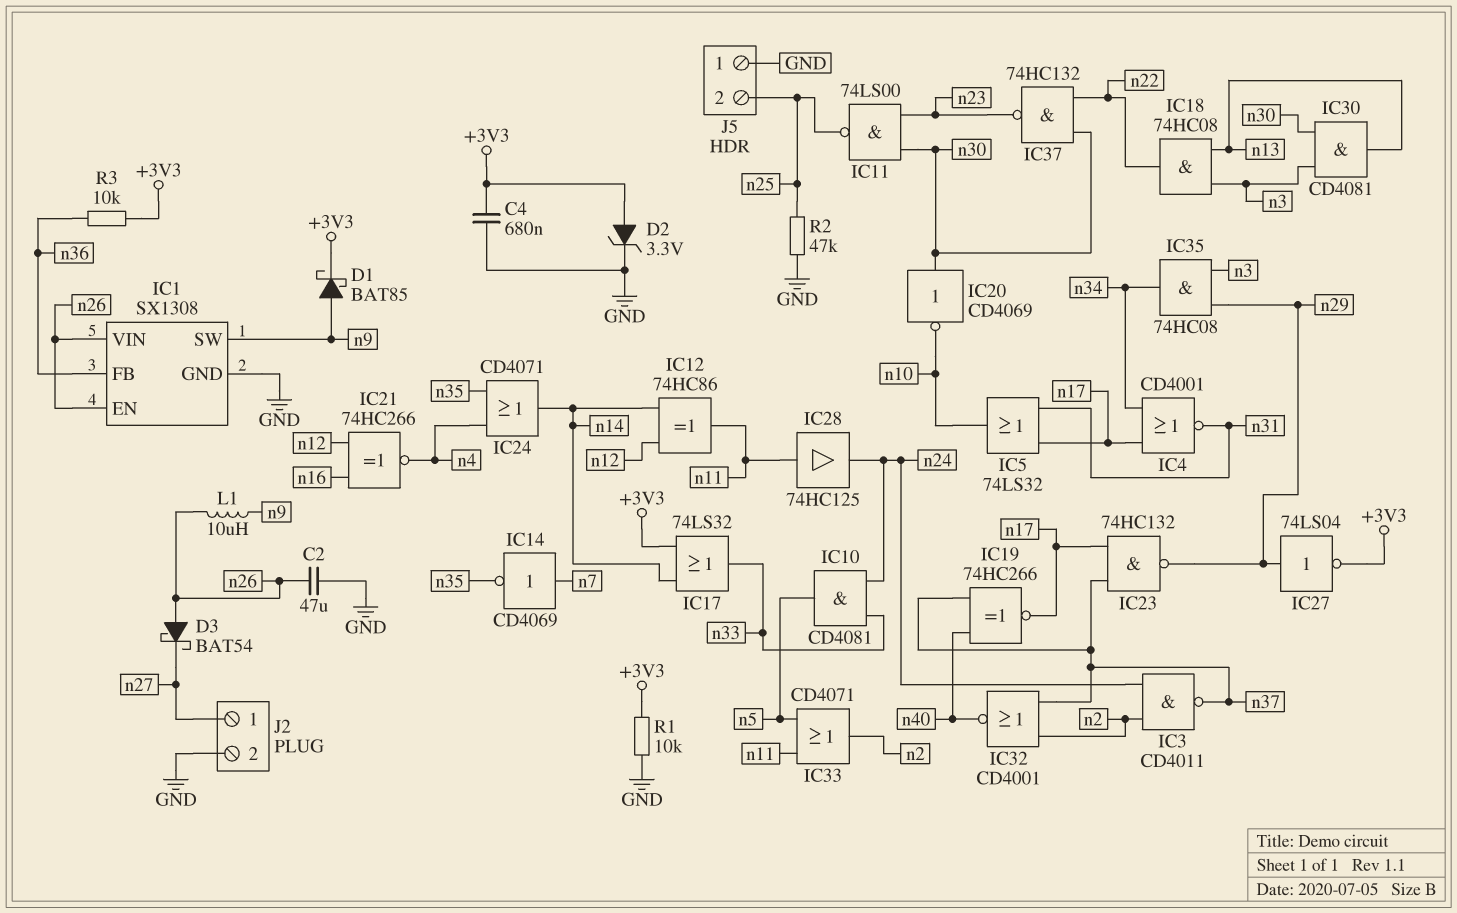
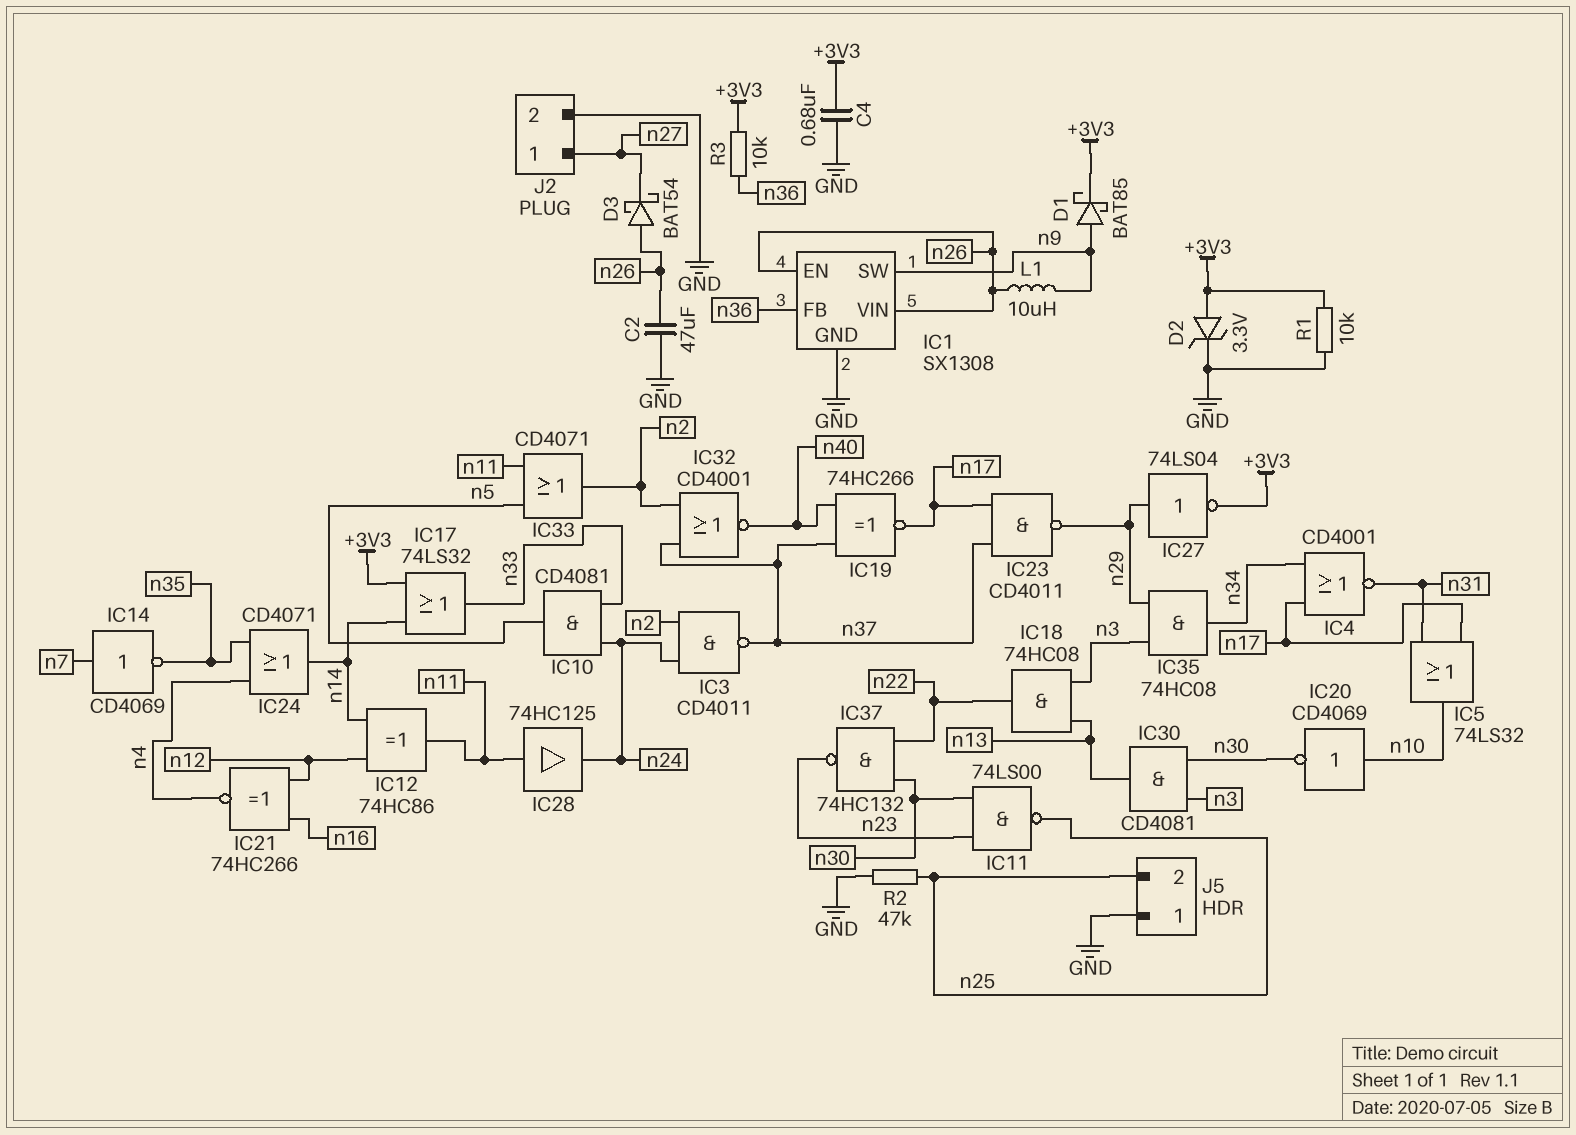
IC20: NOT CD4069 (in n30, out n10) -> NOT CD4069 (in n10, out n30)
IC23: NAND 74HC132 (in n17, in n37, out n29) -> NAND CD4011 (in n17, in n37, out n29)

